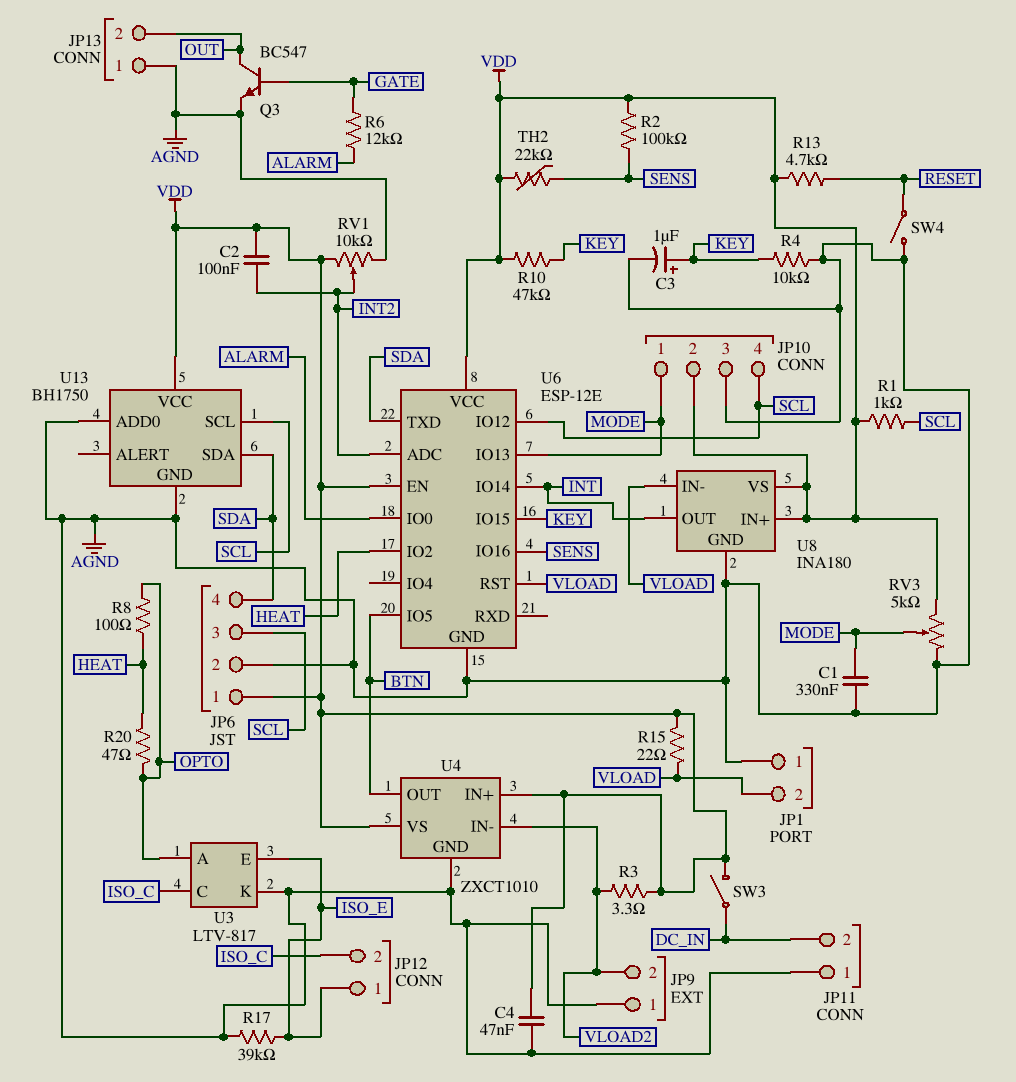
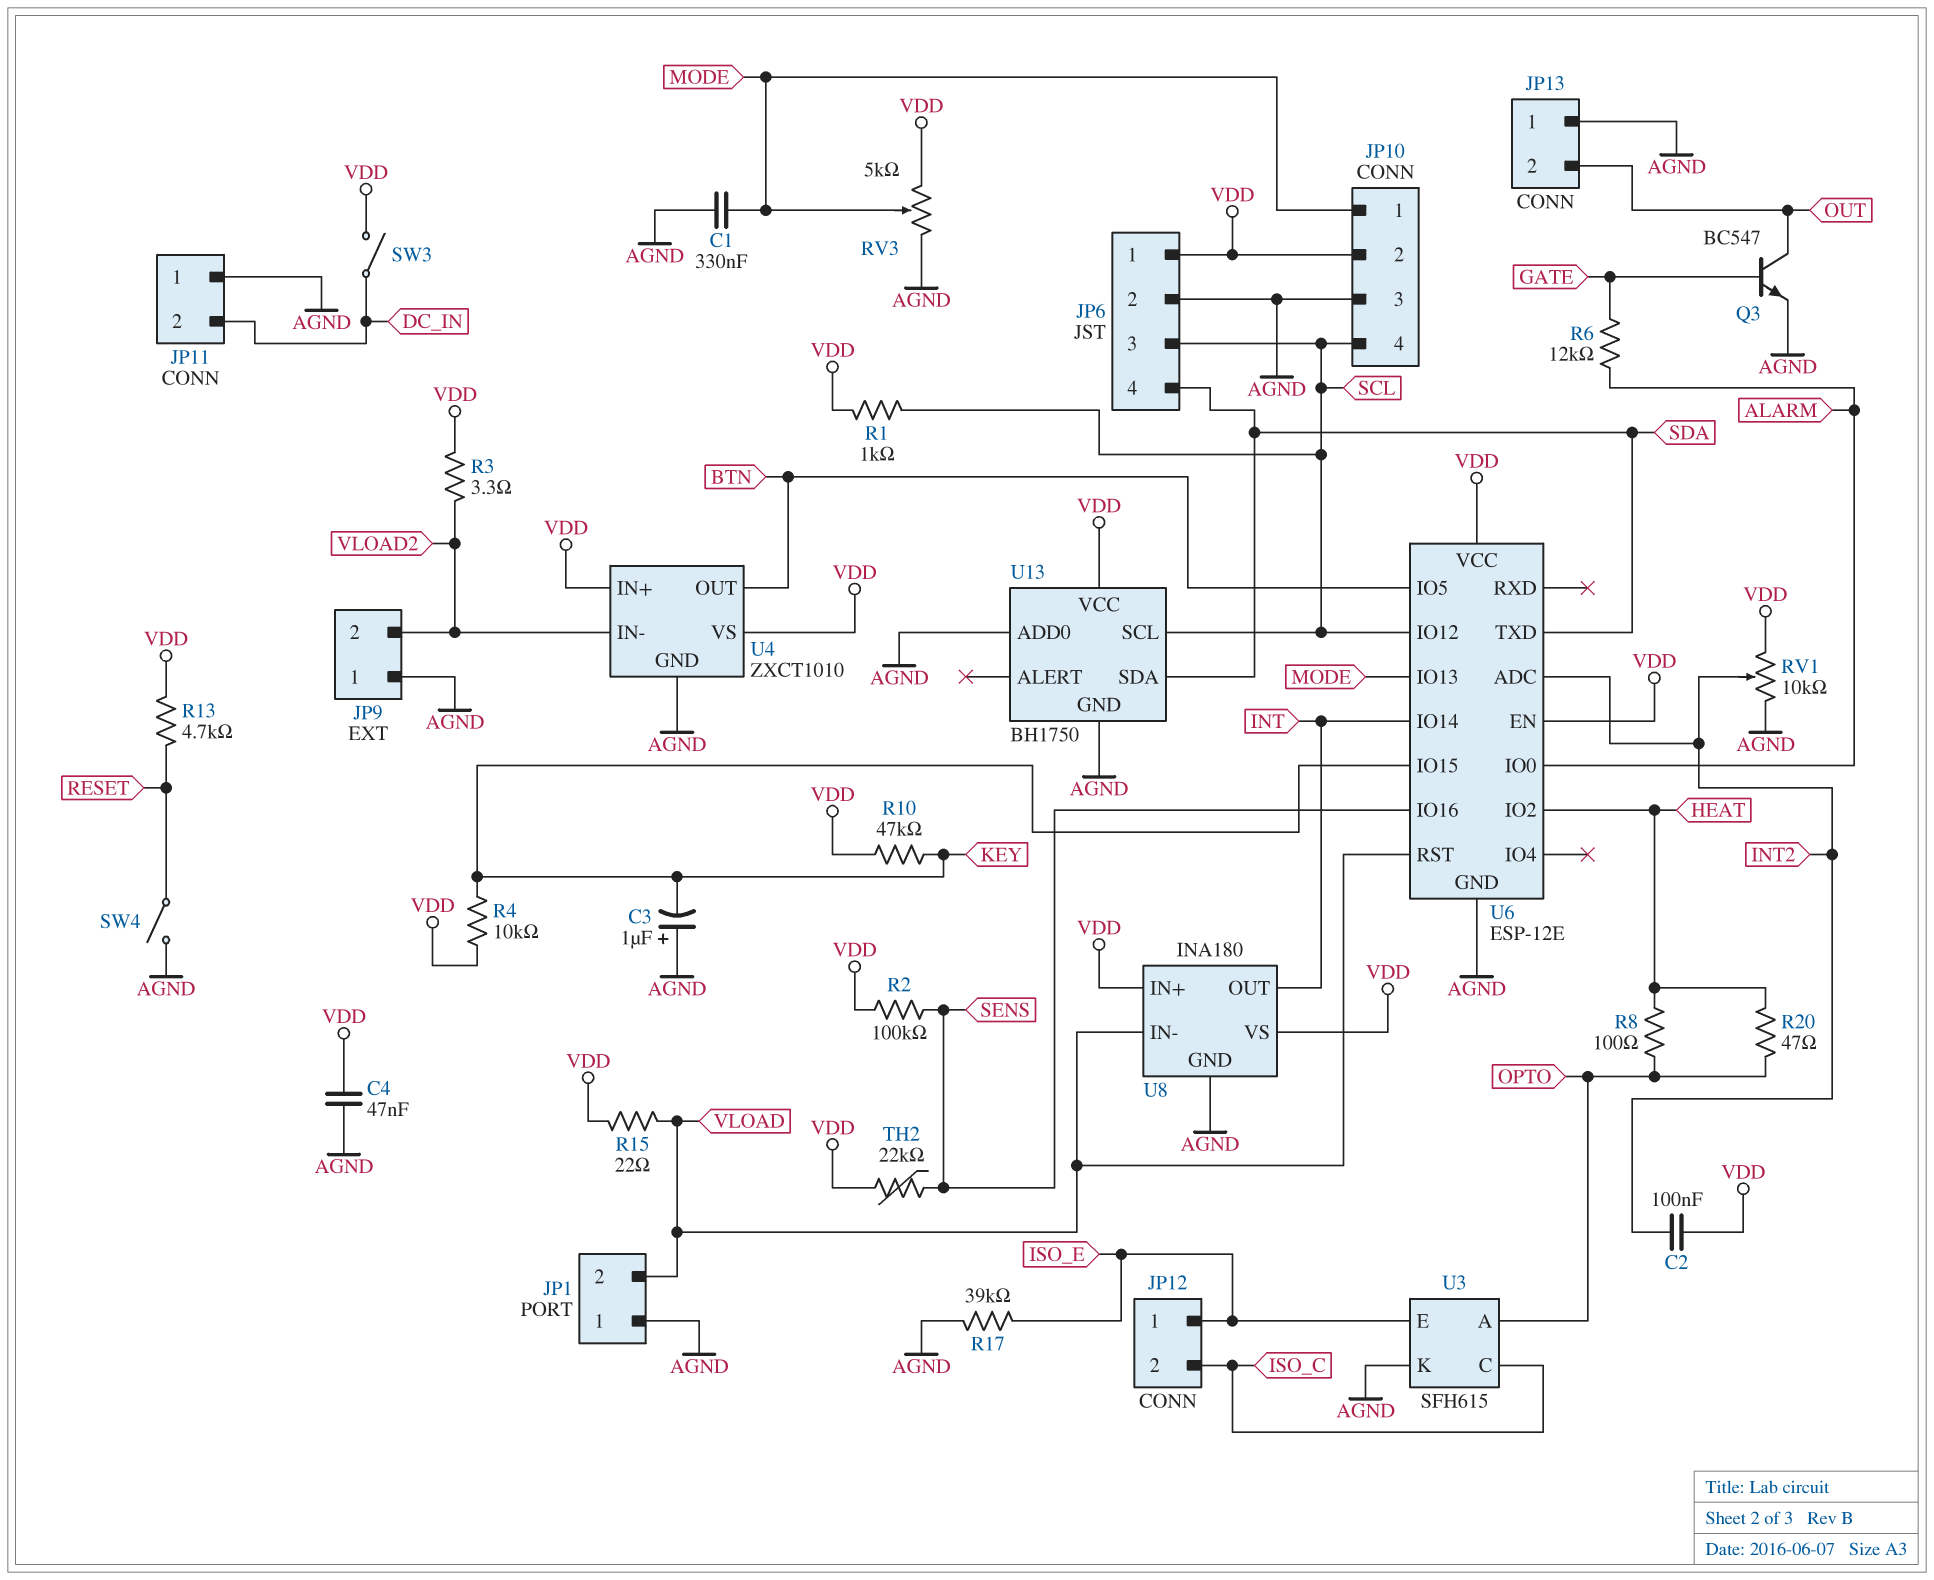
C3: 1uF (plus KEY, minus AGND) -> 1uF (plus AGND, minus KEY)
R4: 10k (AGND, KEY) -> 10k (KEY, VDD)
U3: LTV-817 -> SFH615

